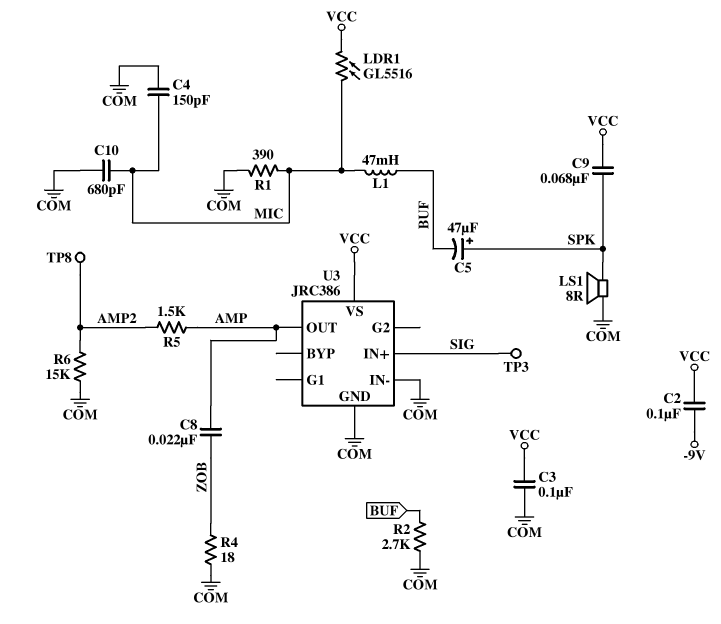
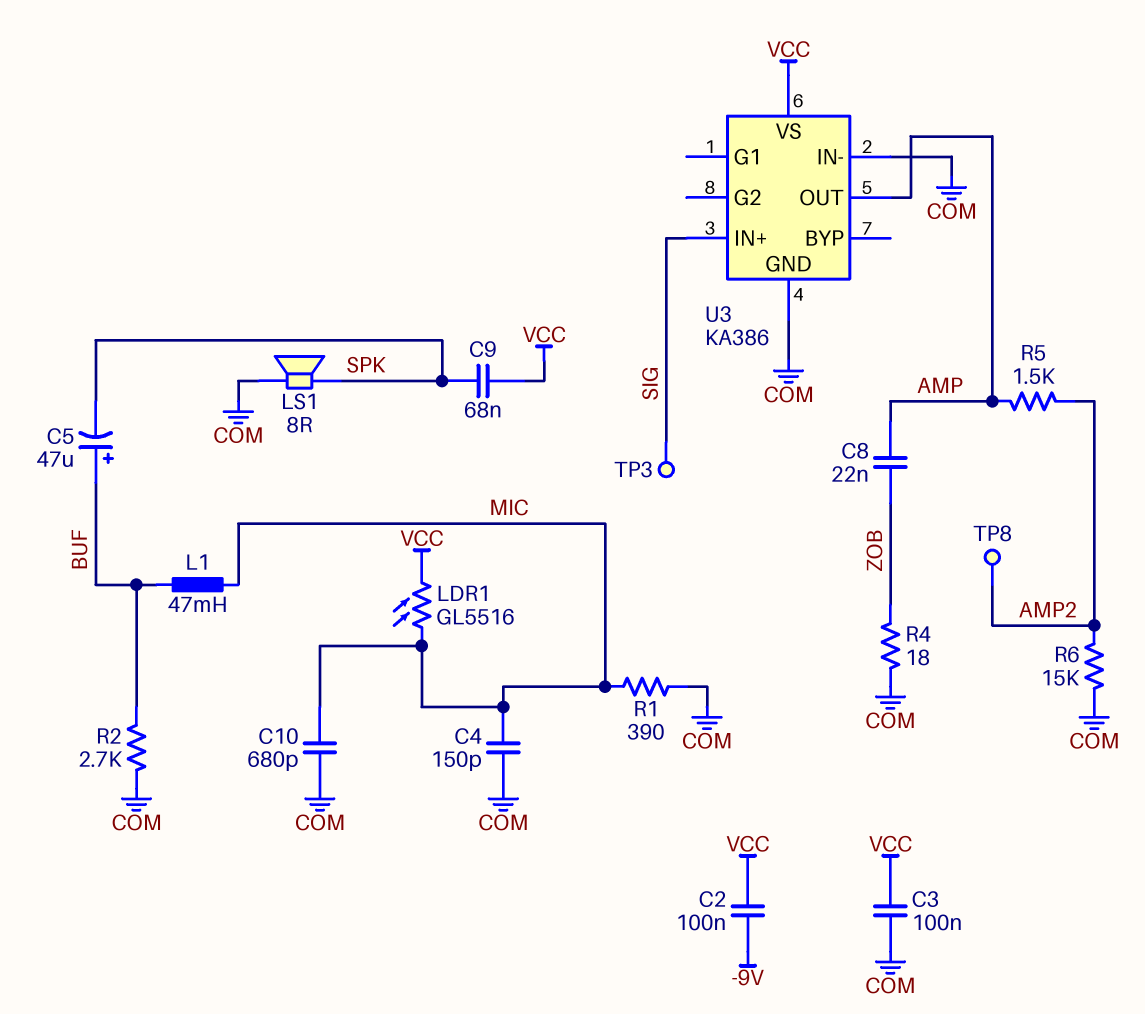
C5: 47uF (plus SPK, minus BUF) -> 47uF (plus BUF, minus SPK)
U3: JRC386 -> KA386

